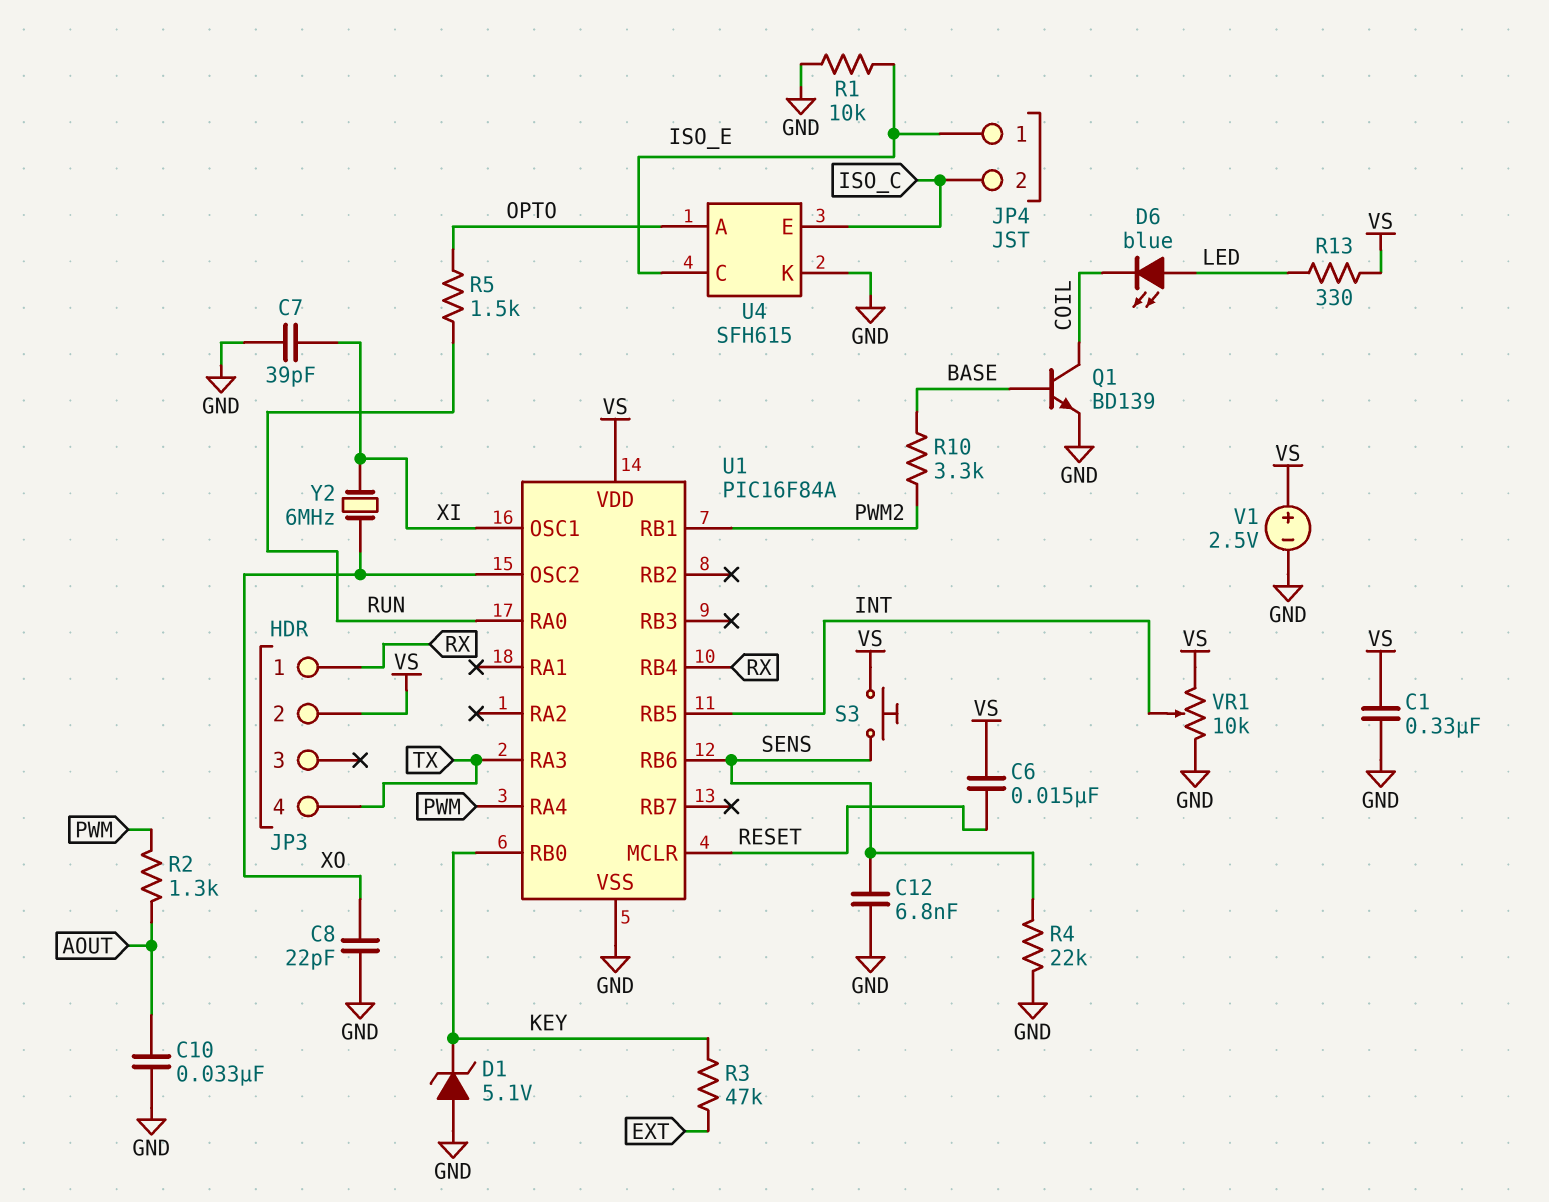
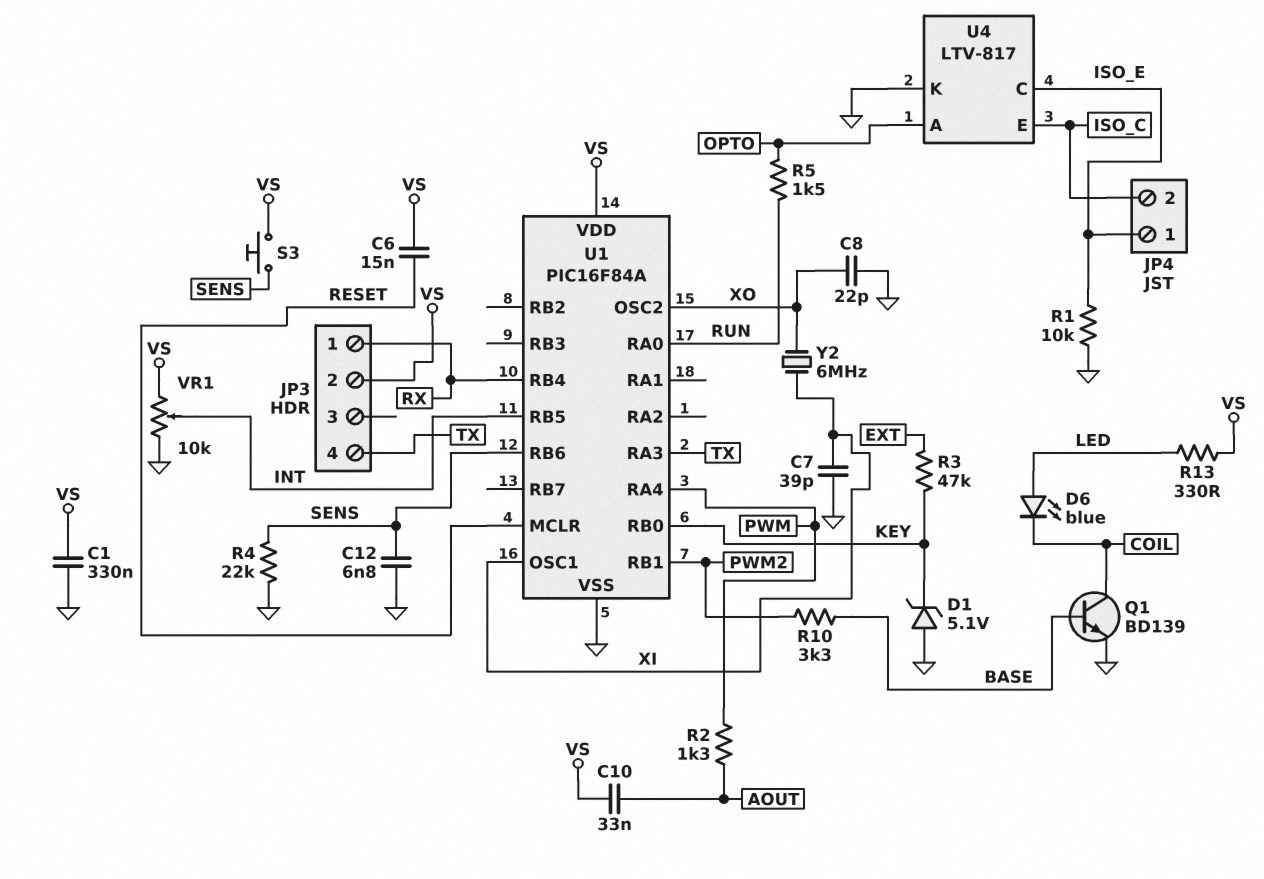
C10: 33nF (AOUT, GND) -> 33nF (AOUT, VS)
U4: SFH615 -> LTV-817
V1: 2.5V (plus VS, minus GND) -> none

